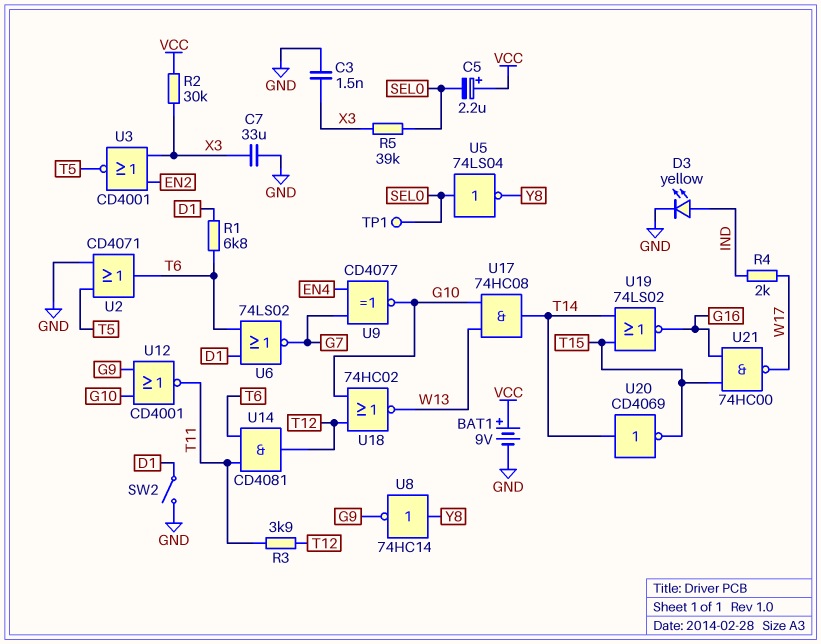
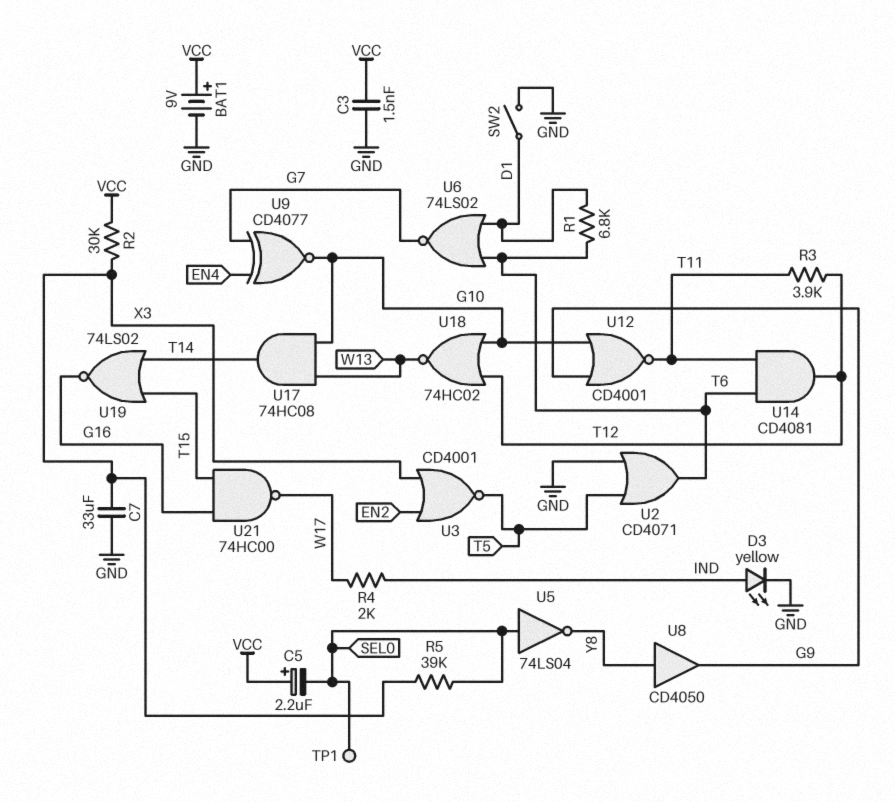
C3: 1.5nF (GND, X3) -> 1.5nF (GND, VCC)
U8: NOT 74HC14 (in Y8, out G9) -> buffer CD4050 (in Y8, out G9)
U20: NOT CD4069 (in T14, out T15) -> none

